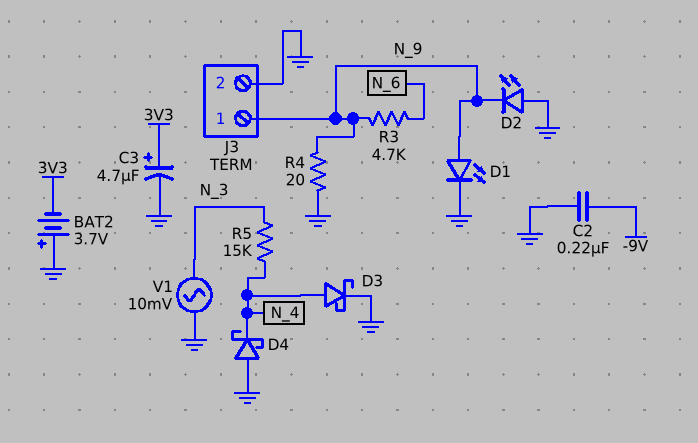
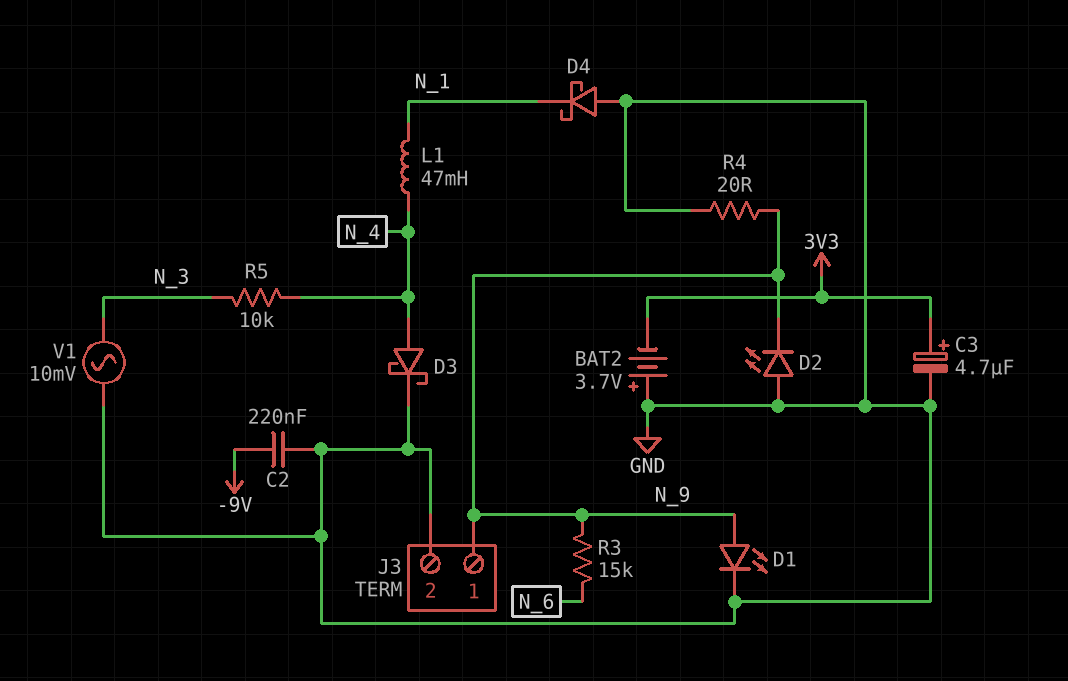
D4: schottky (A GND, K N_4) -> schottky (A GND, K N_1)
L1: none -> 47mH (N_1, N_4)
R3: 4.7k (N_6, N_9) -> 15k (N_6, N_9)
R5: 15k (N_3, N_4) -> 10k (N_3, N_4)

